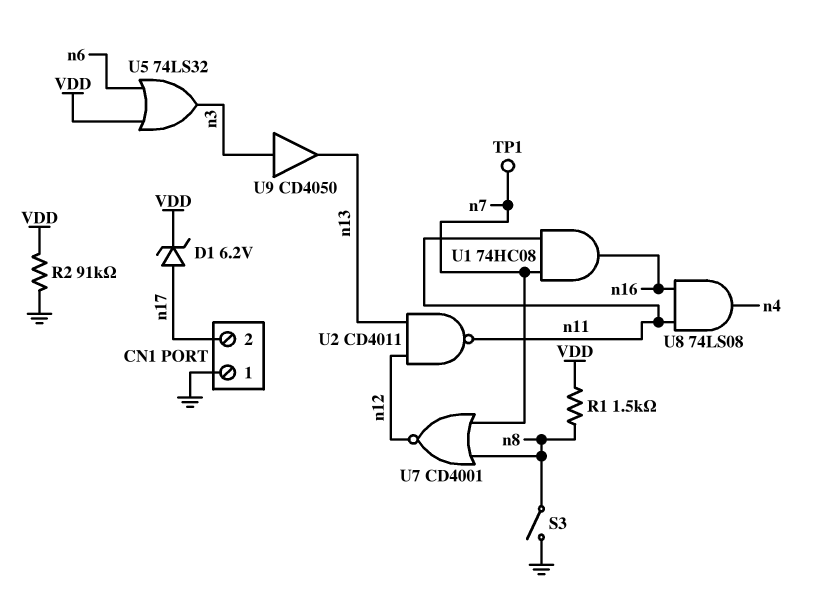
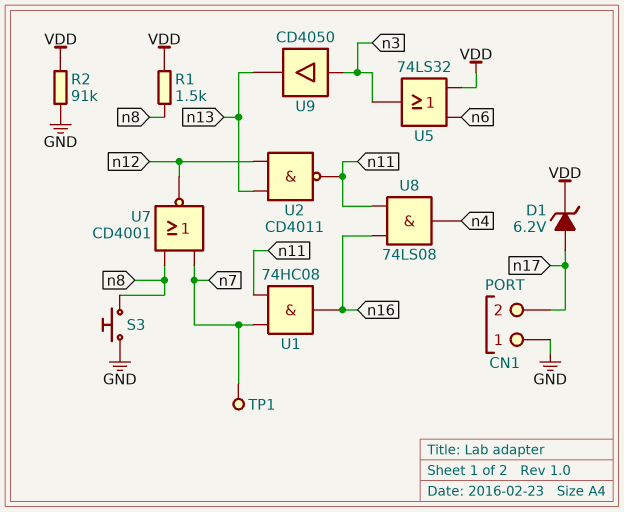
S3: switch (GND, n8) -> button (GND, n8)

